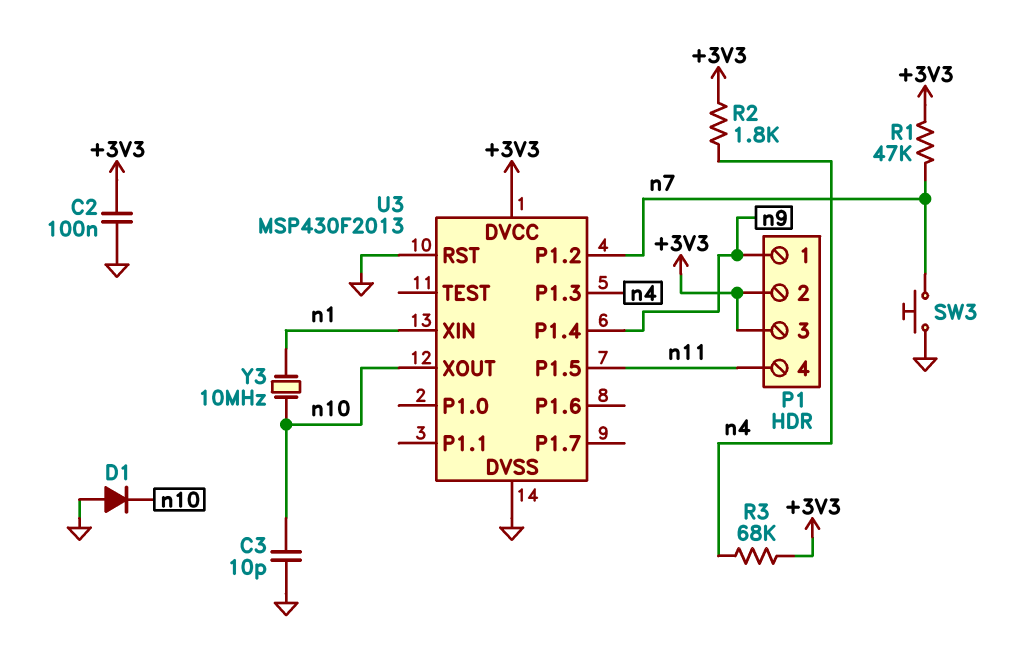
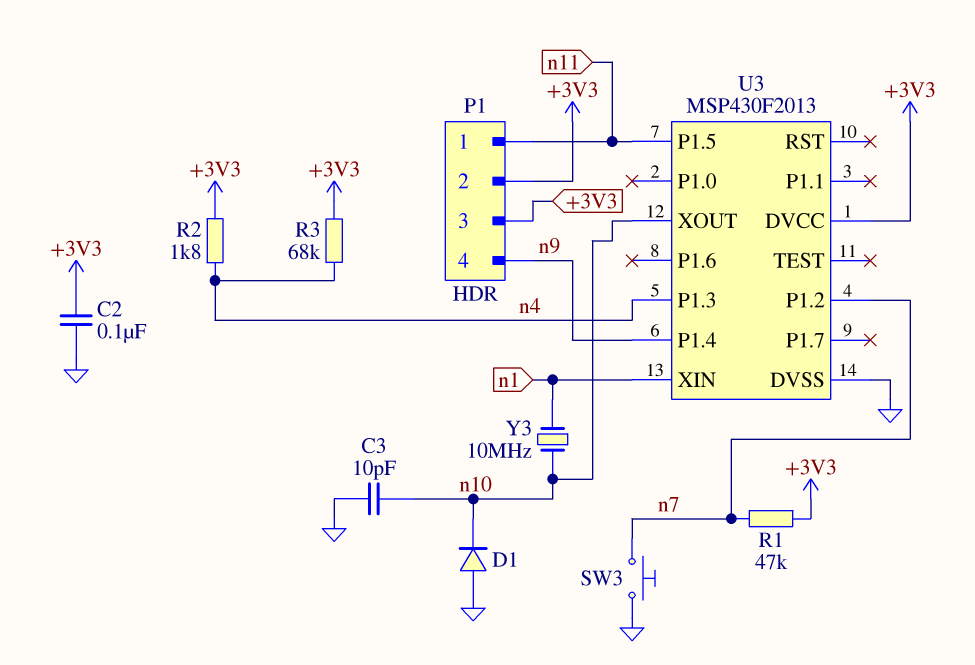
P1 pin 1: n9 -> n11
P1 pin 4: n11 -> n9
U3 pin RST: GND -> none

